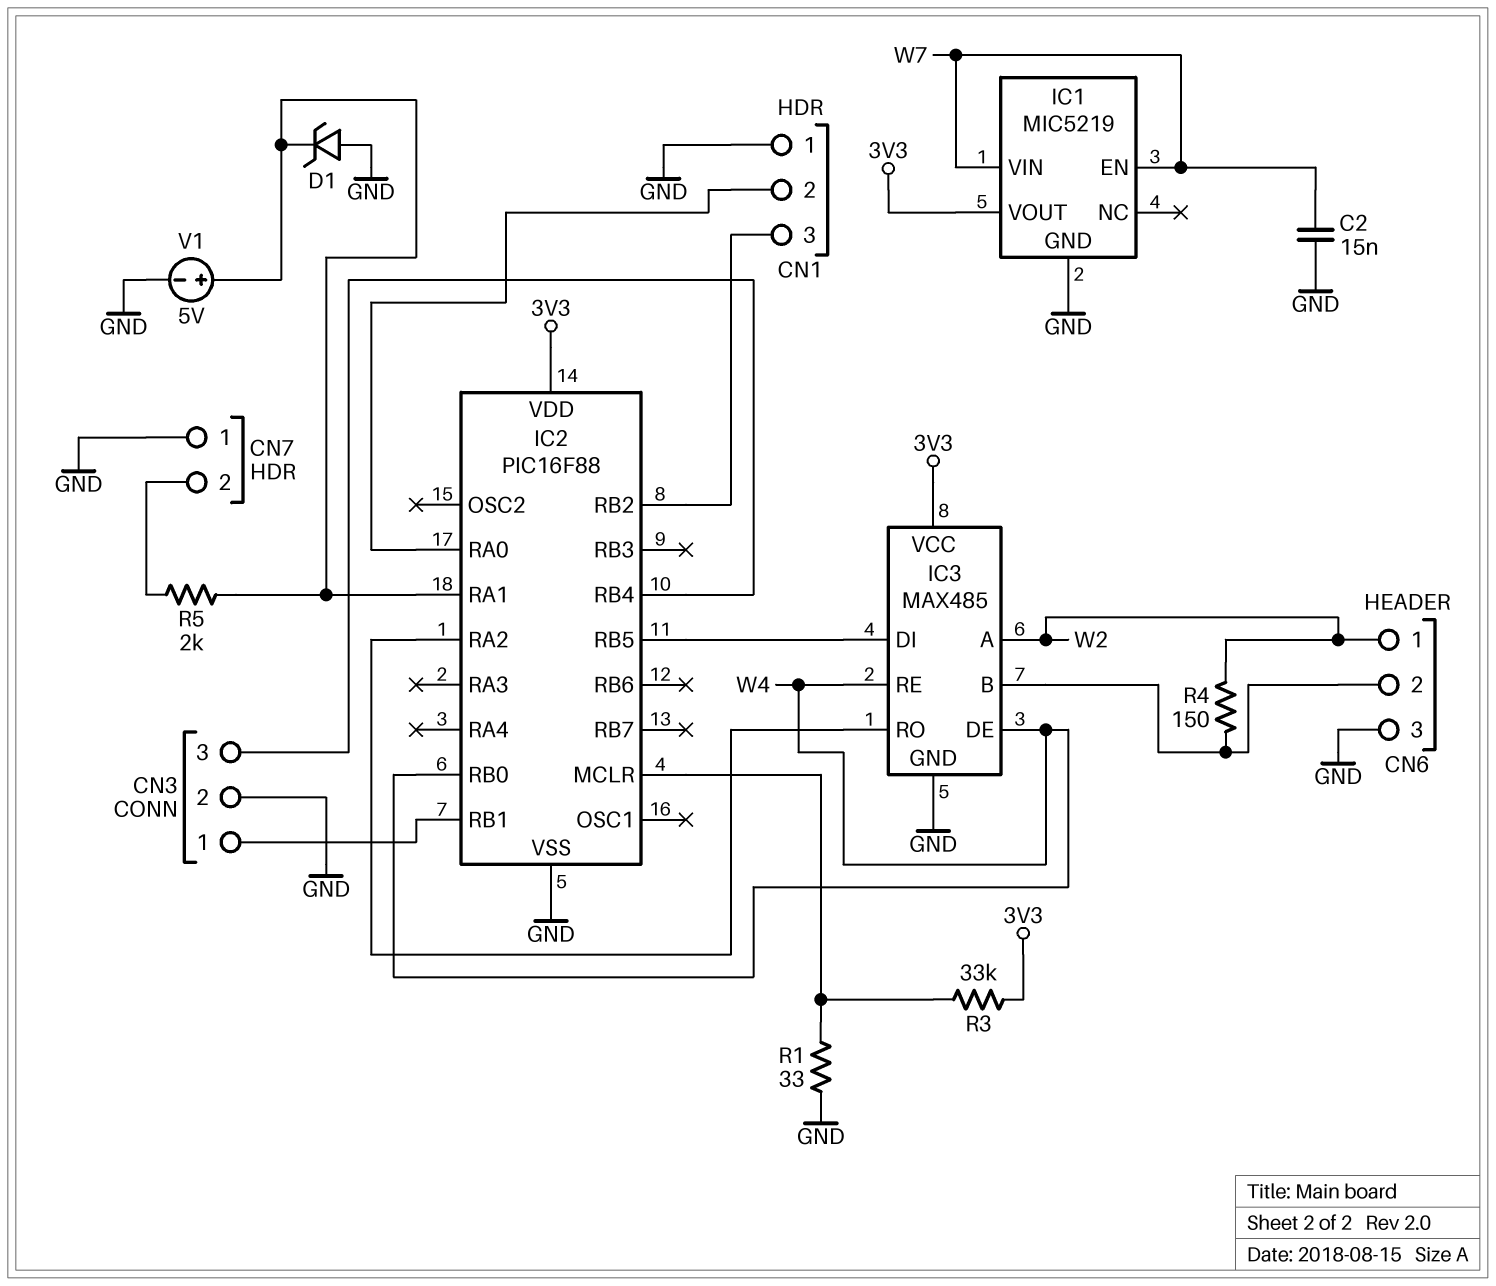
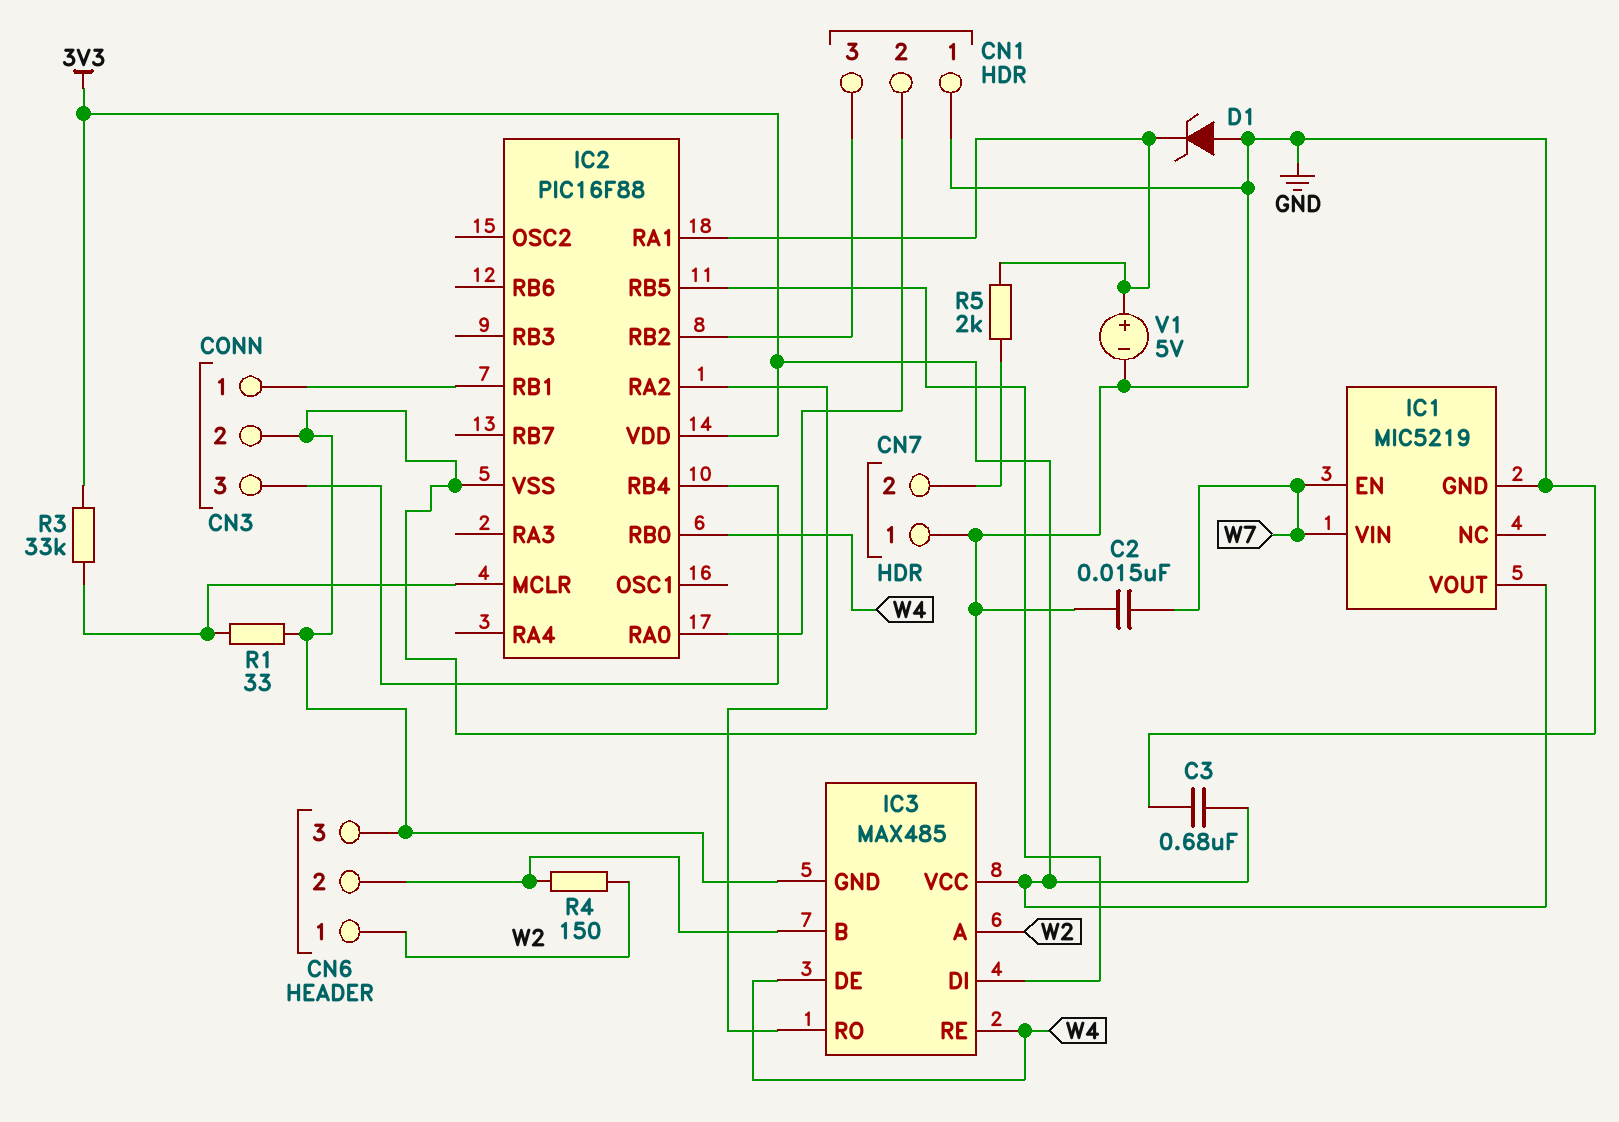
C3: none -> 680nF (3V3, GND)

